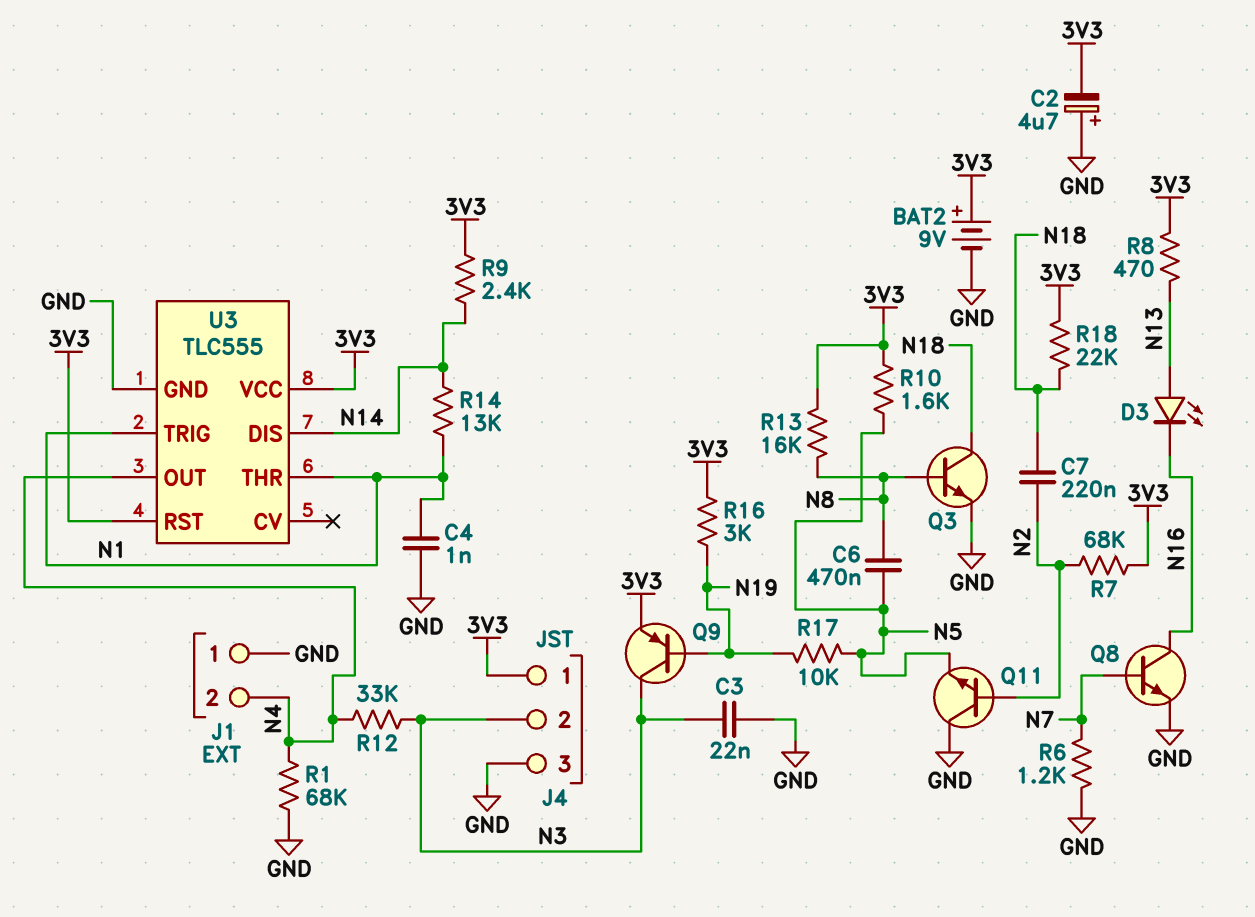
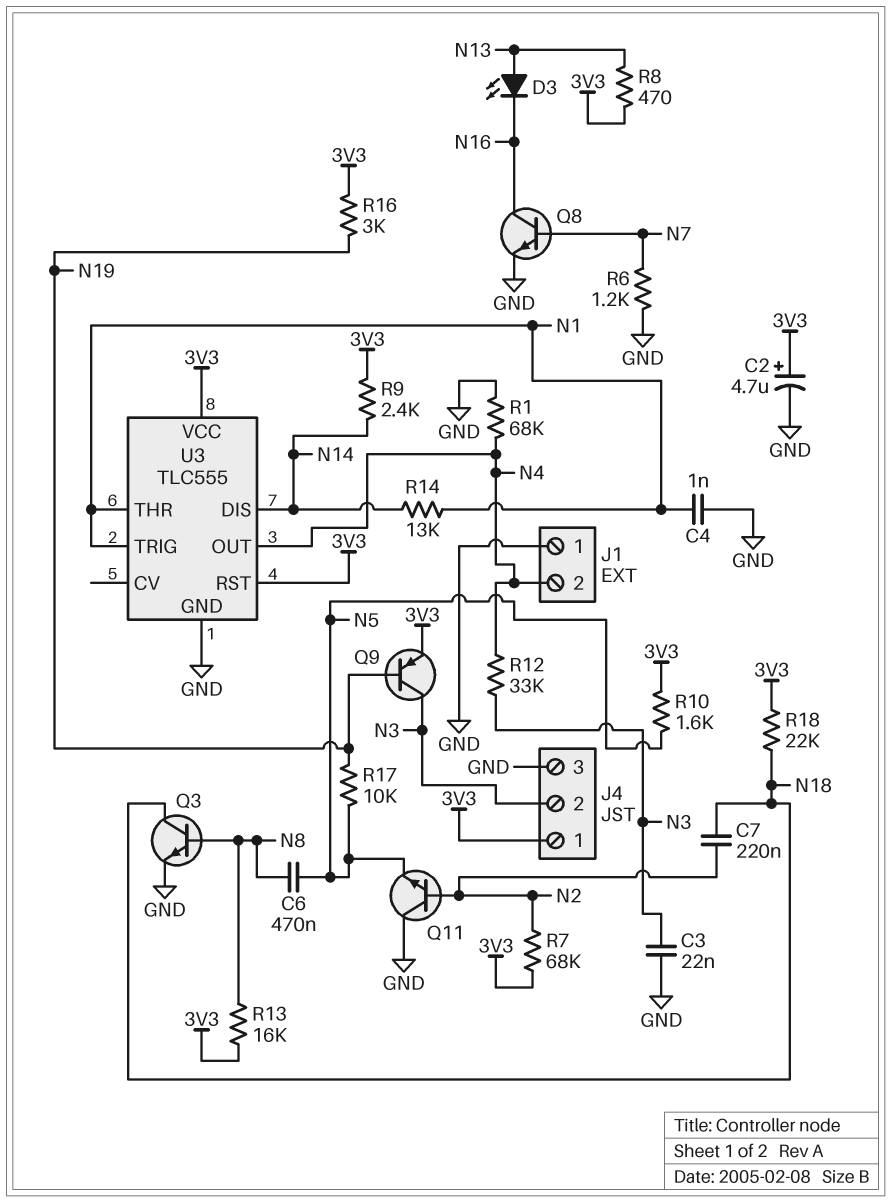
BAT2: 9V (plus 3V3, minus GND) -> none
C2: 4.7uF (plus GND, minus 3V3) -> 4.7uF (plus 3V3, minus GND)

